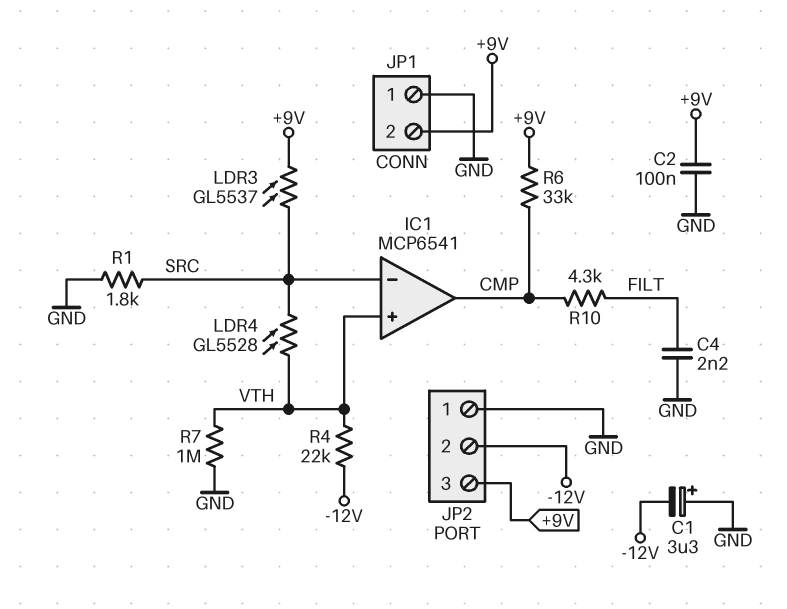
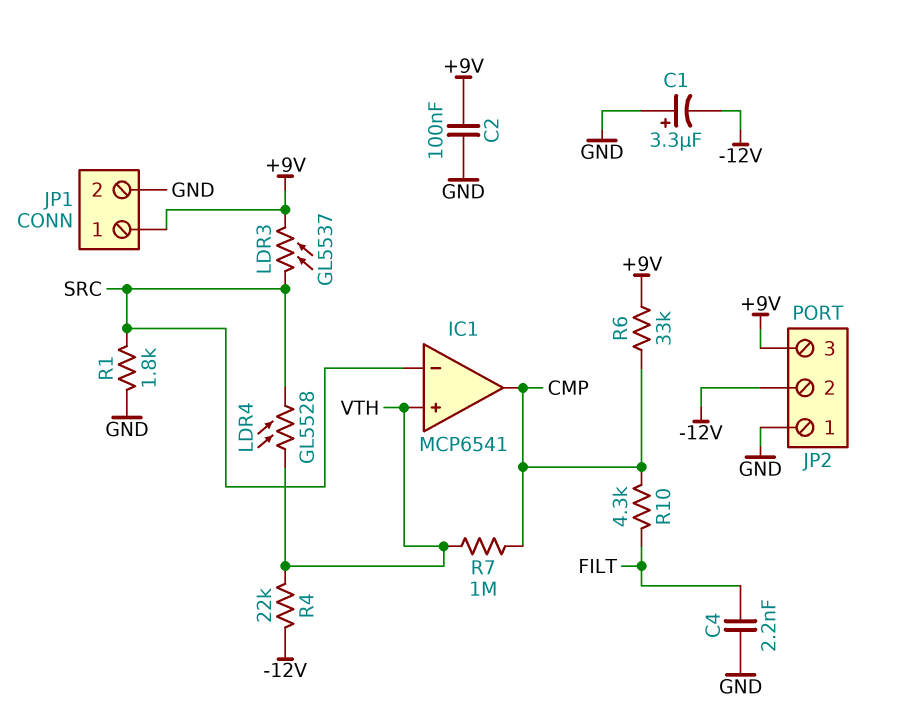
JP1 pin 1: GND -> +9V
JP1 pin 2: +9V -> GND
R7: 1M (GND, VTH) -> 1M (CMP, VTH)

